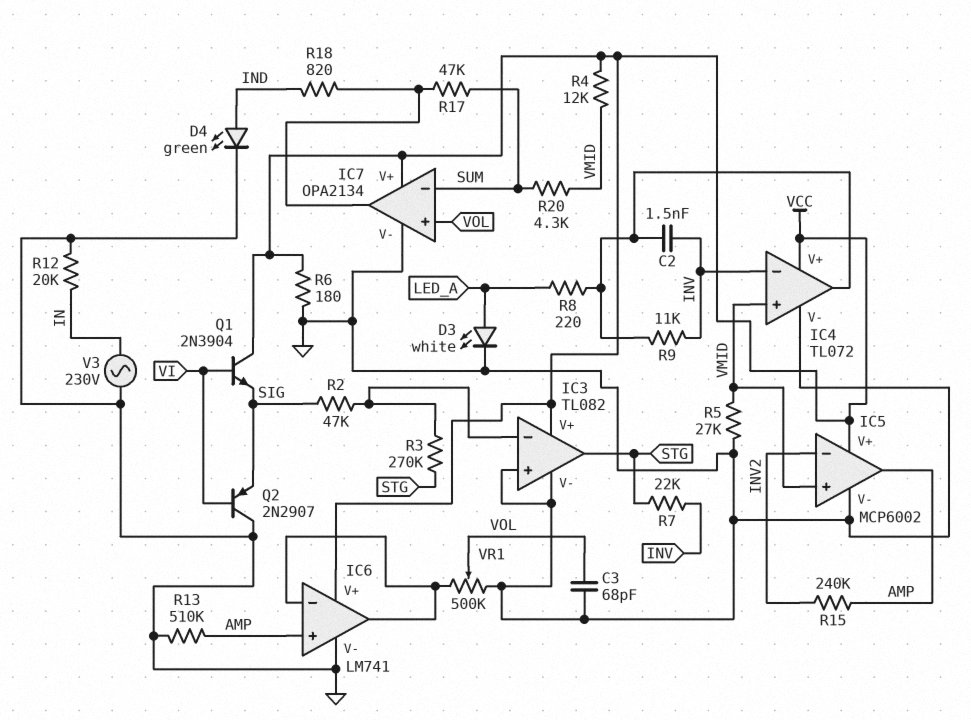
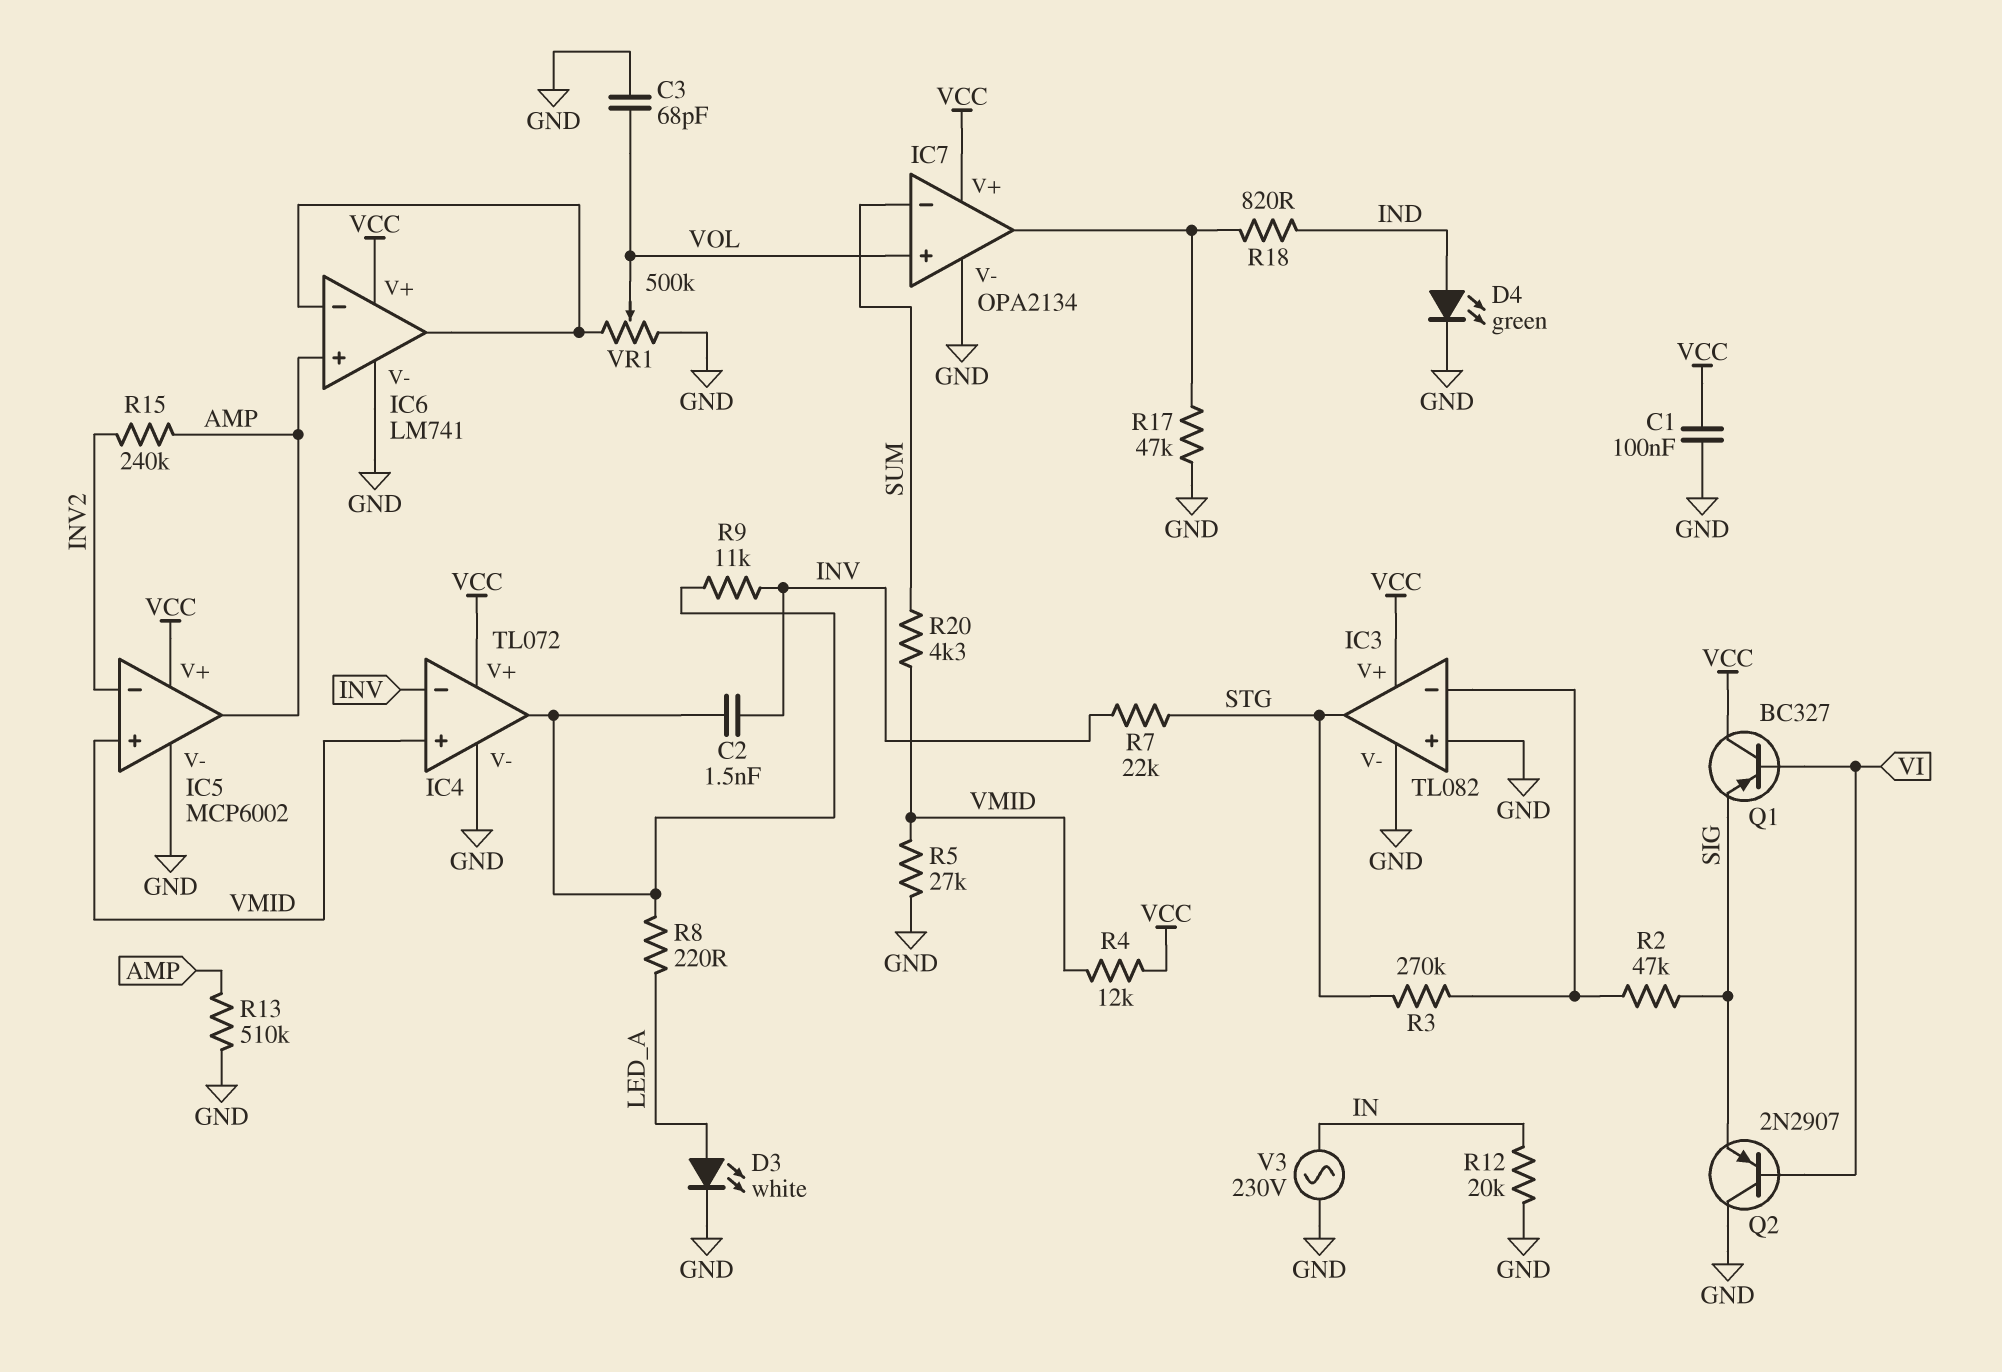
C1: none -> 100nF (GND, VCC)
Q1: NPN 2N3904 (B VI, C VCC, E SIG) -> PNP BC327 (B VI, C VCC, E SIG)
R6: 180 (GND, VCC) -> none
R17: 47k (IC7/out, SUM) -> 47k (GND, IC7/out)

